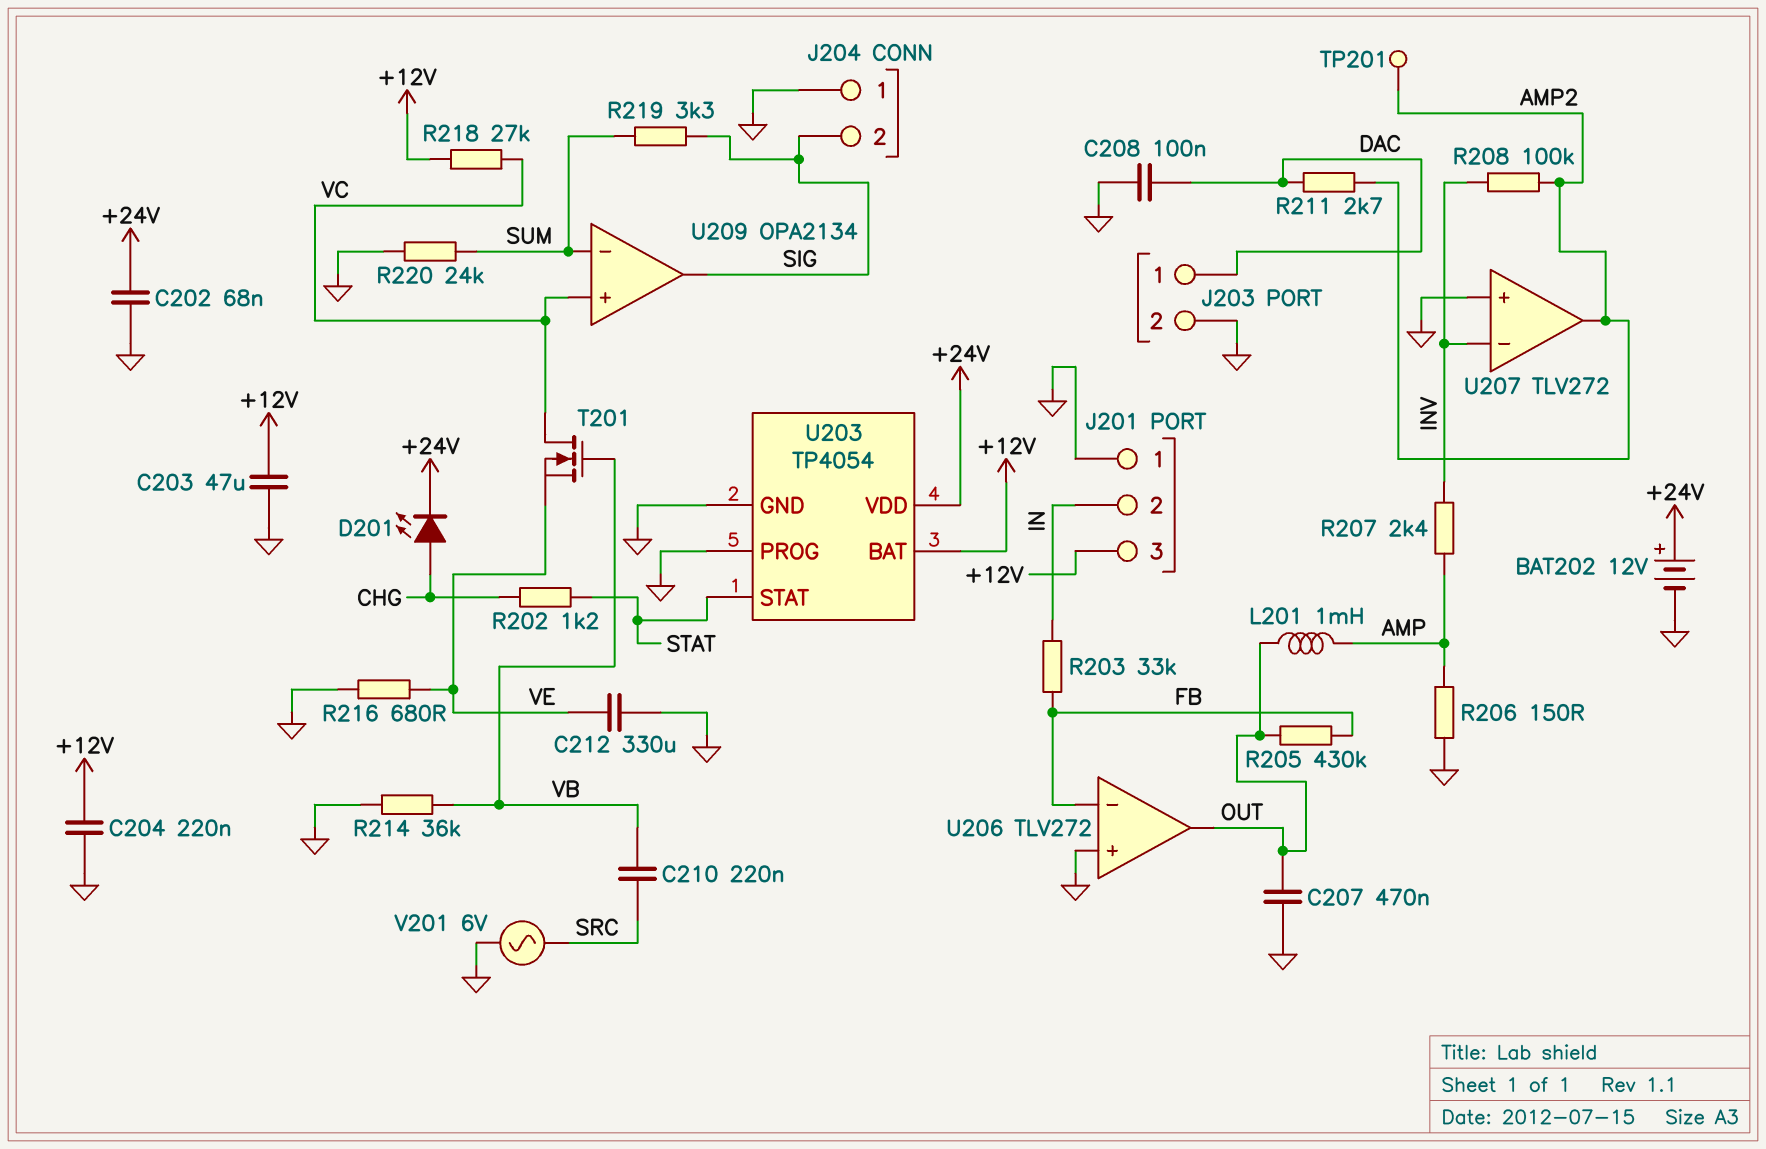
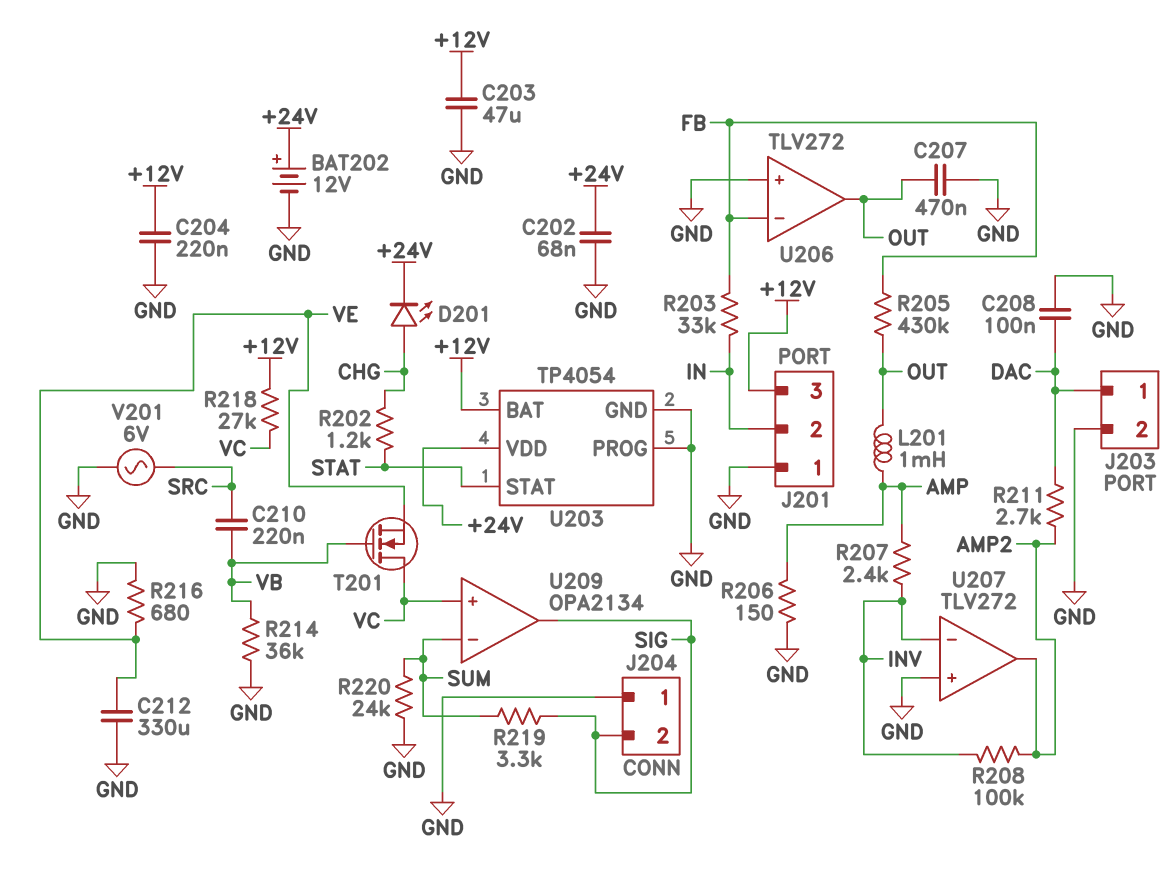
TP201: test point (AMP2) -> none

